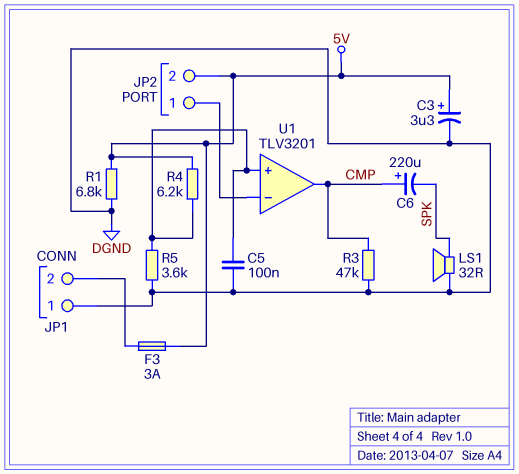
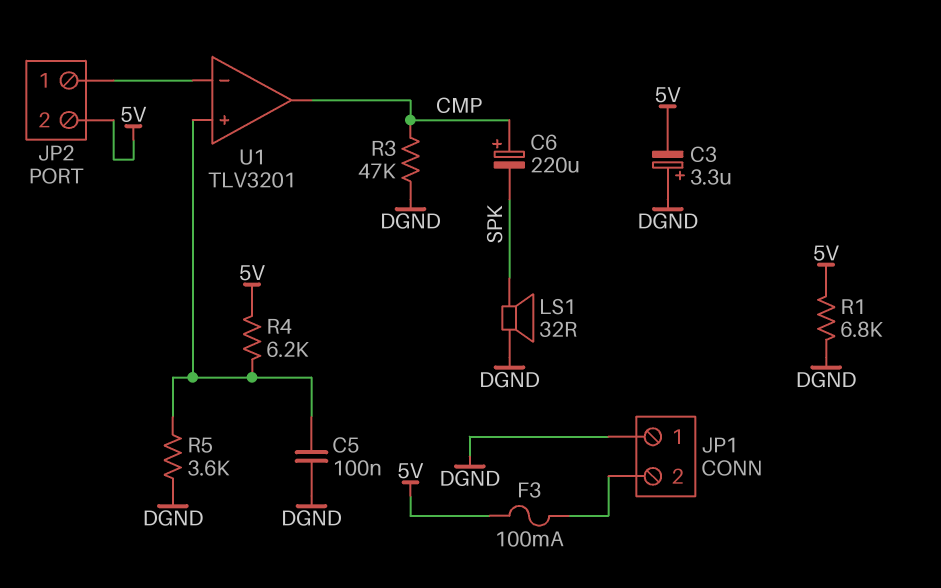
C3: 3.3uF (plus 5V, minus DGND) -> 3.3uF (plus DGND, minus 5V)
F3: 3A (5V, JP1/2) -> 100mA (5V, JP1/2)

